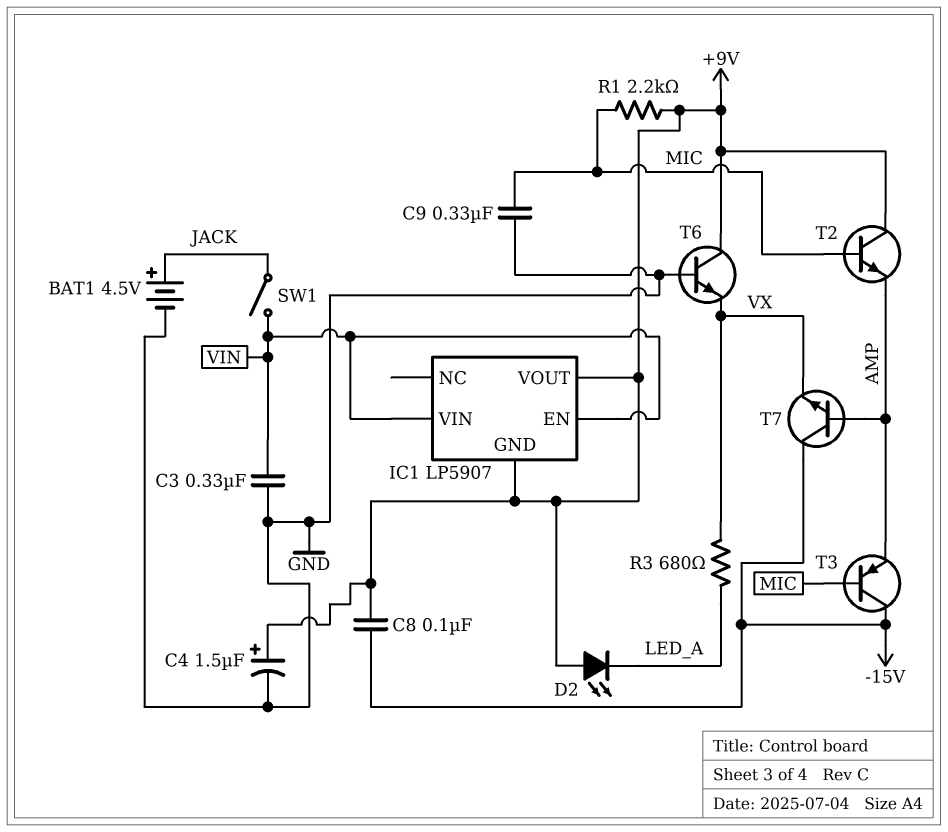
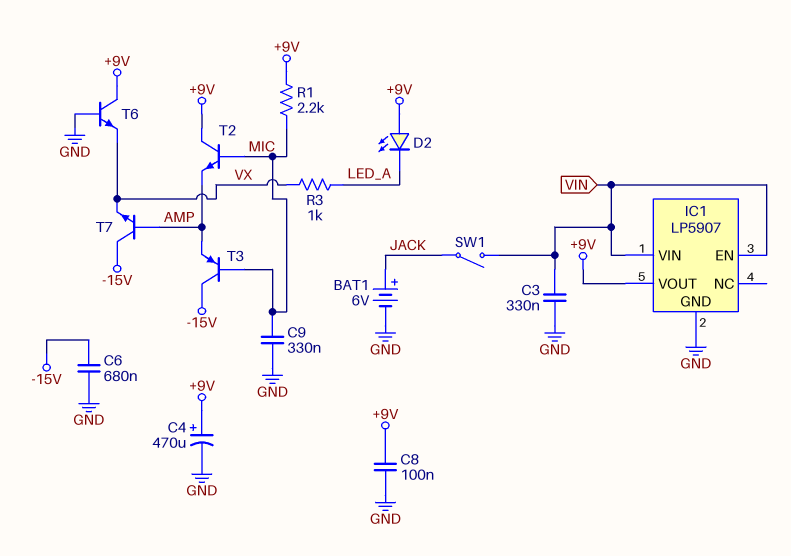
BAT1: 4.5V (plus JACK, minus GND) -> 6V (plus JACK, minus GND)
C4: 1.5uF (plus +9V, minus GND) -> 470uF (plus +9V, minus GND)
C6: none -> 680nF (-15V, GND)
C8: 100nF (+9V, -15V) -> 100nF (+9V, GND)
IC1 pin GND: +9V -> GND
R3: 680 (LED_A, VX) -> 1k (LED_A, VX)

